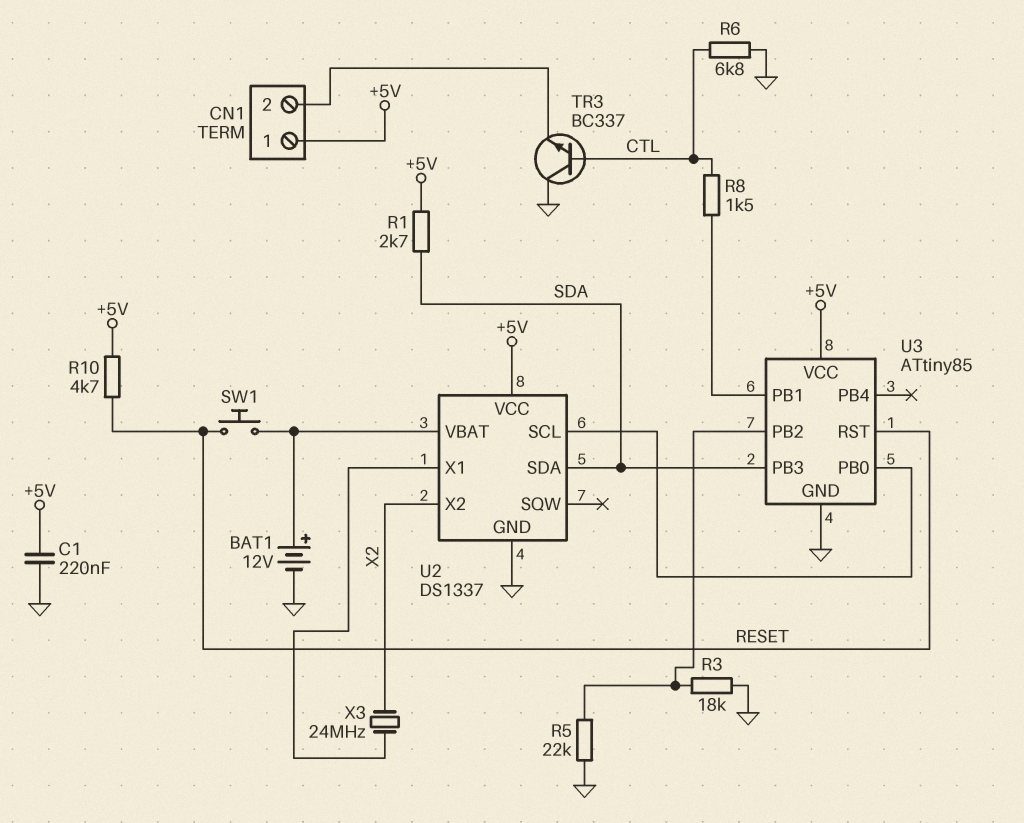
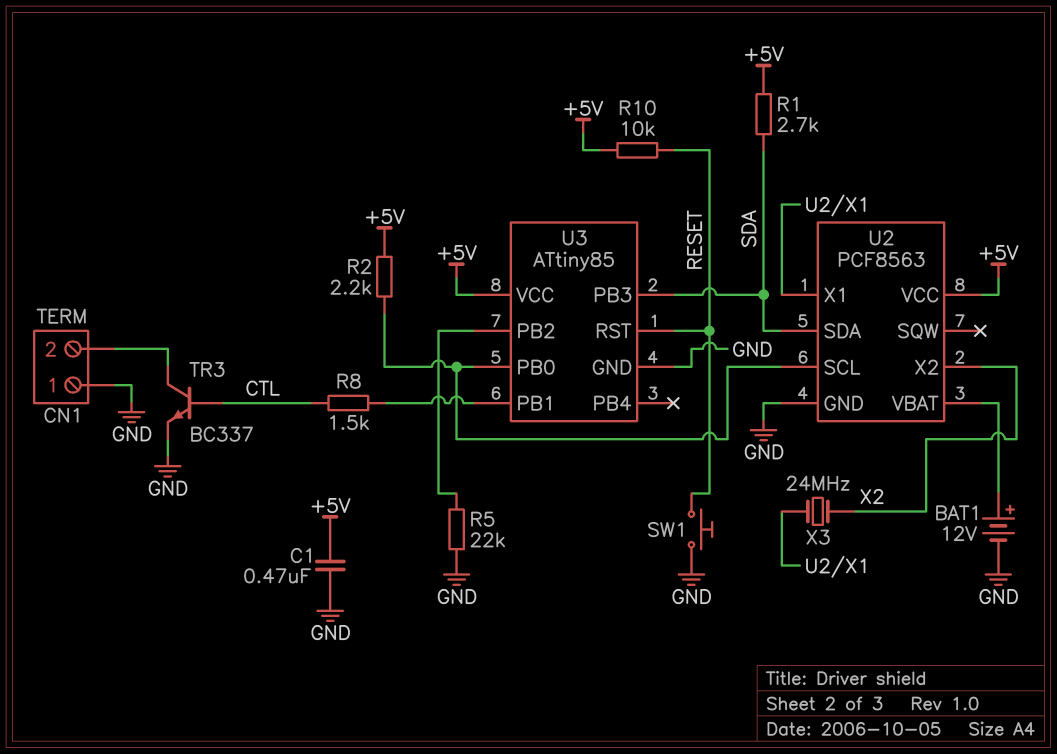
C1: 220nF (+5V, GND) -> 470nF (+5V, GND)
CN1 pin 1: +5V -> GND
R2: none -> 2.2k (+5V, U2/SCL)
R3: 18k (GND, U3/PB2) -> none
R6: 6.8k (CTL, GND) -> none
R10: 4.7k (+5V, RESET) -> 10k (+5V, RESET)
SW1: button (RESET, U2/VBAT) -> button (GND, RESET)
TR3: NPN BC337 (B CTL, C GND, E CN1/2) -> NPN BC337 (B CTL, C CN1/2, E GND)
U2: DS1337 -> PCF8563

